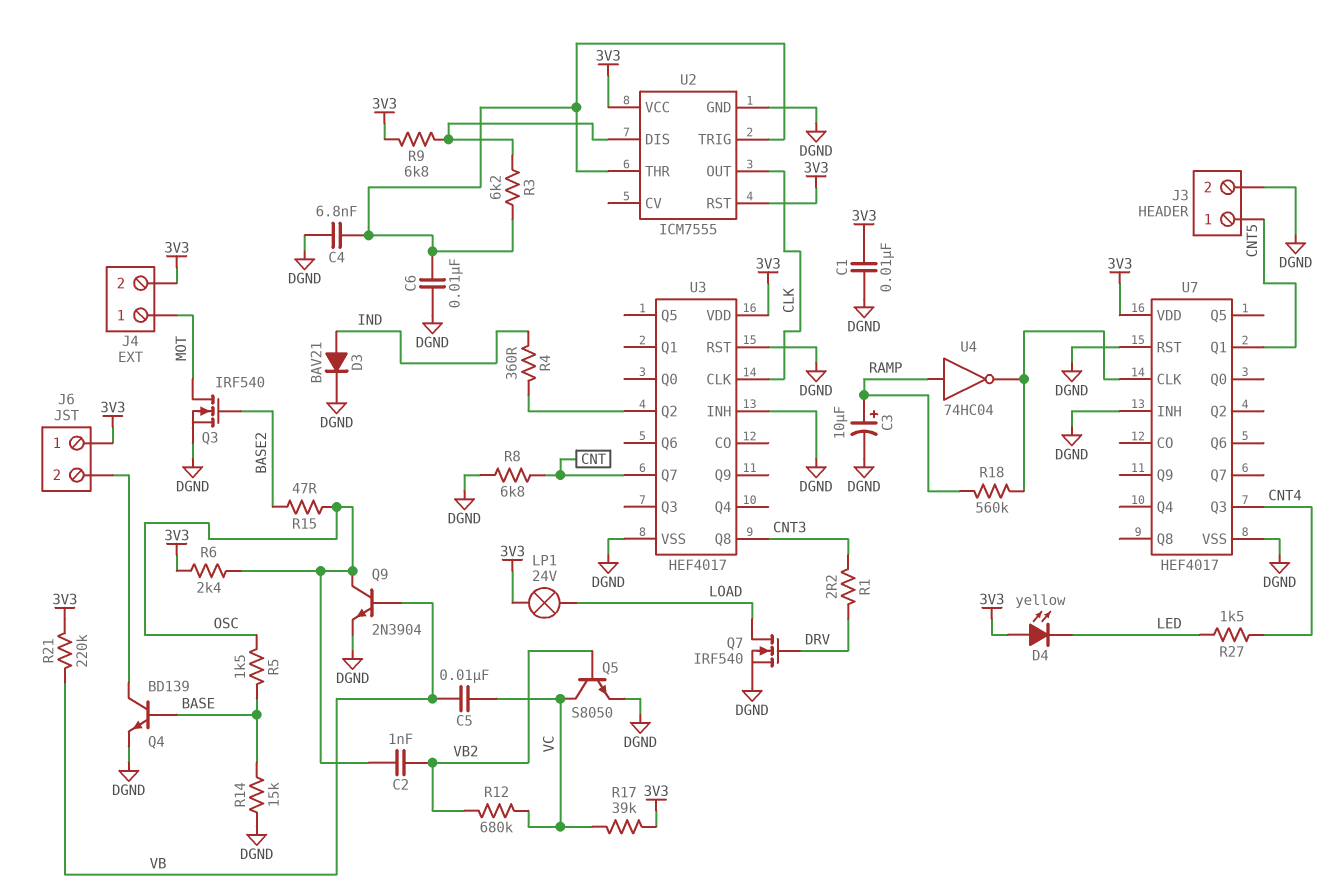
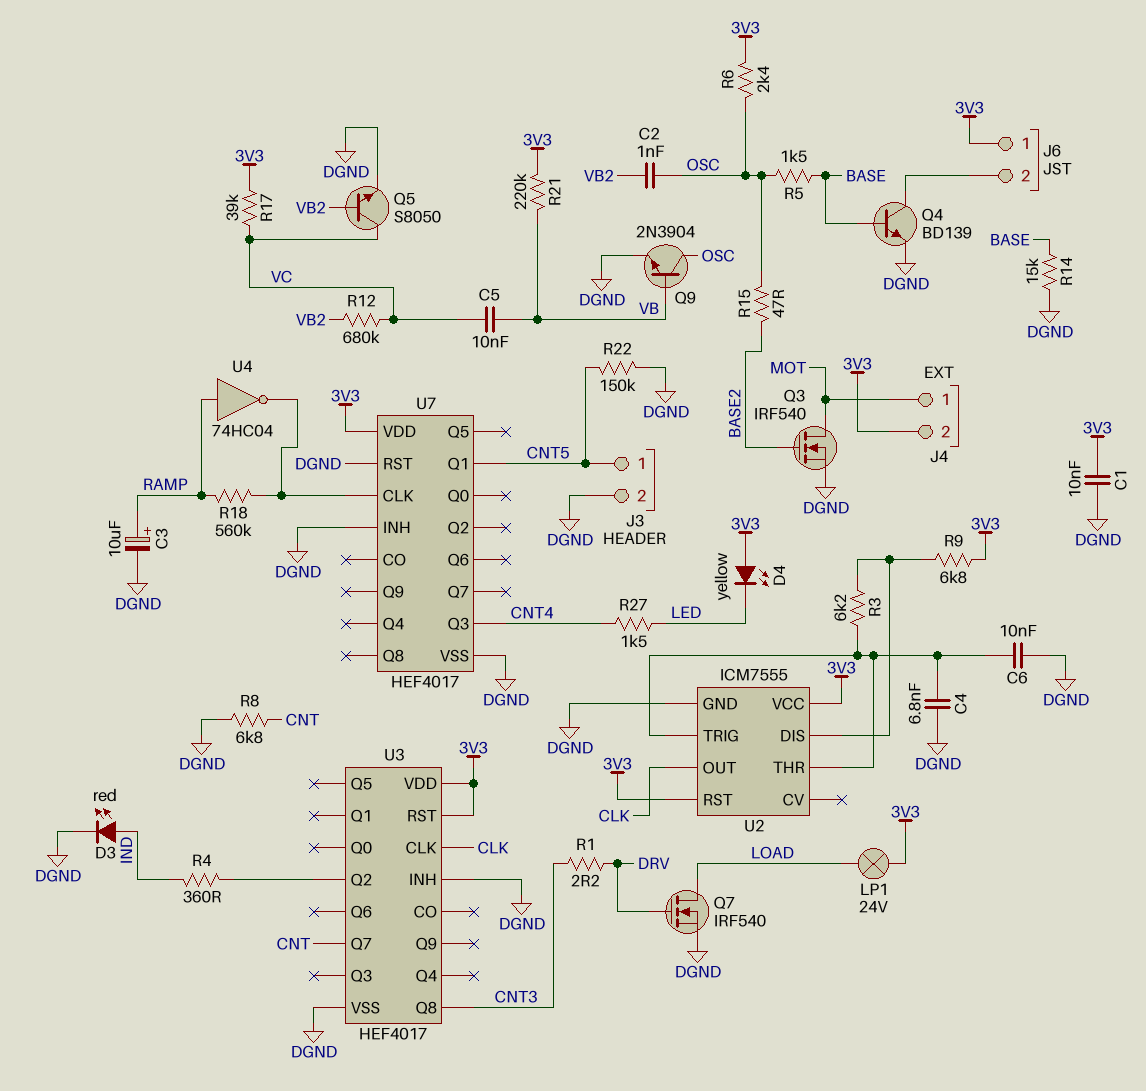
D3: diode BAV21 (A IND, K DGND) -> LED red (A IND, K DGND)
R22: none -> 150k (CNT5, DGND)
U3 pin RST: DGND -> 3V3

